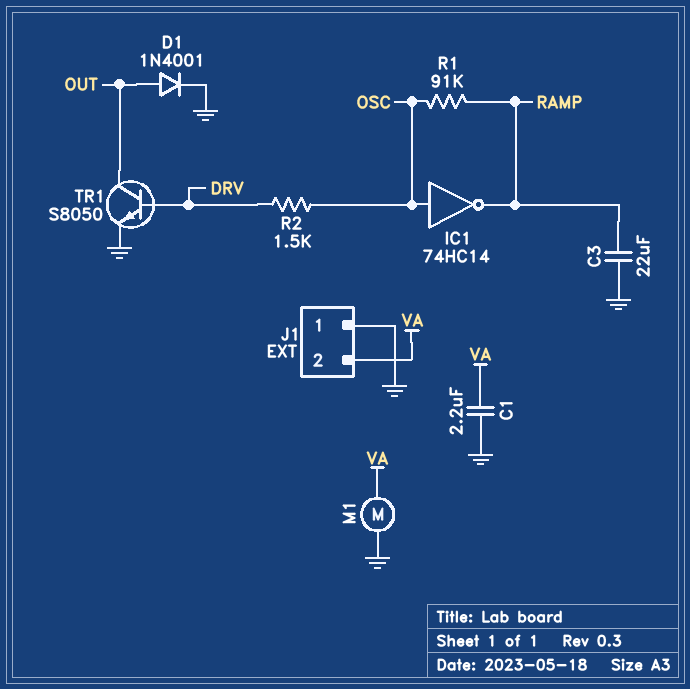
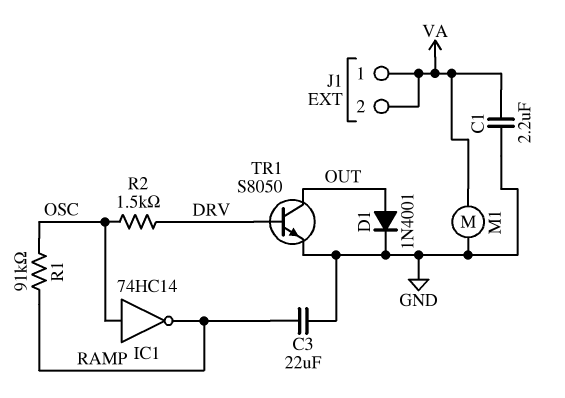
J1 pin 1: GND -> VA

